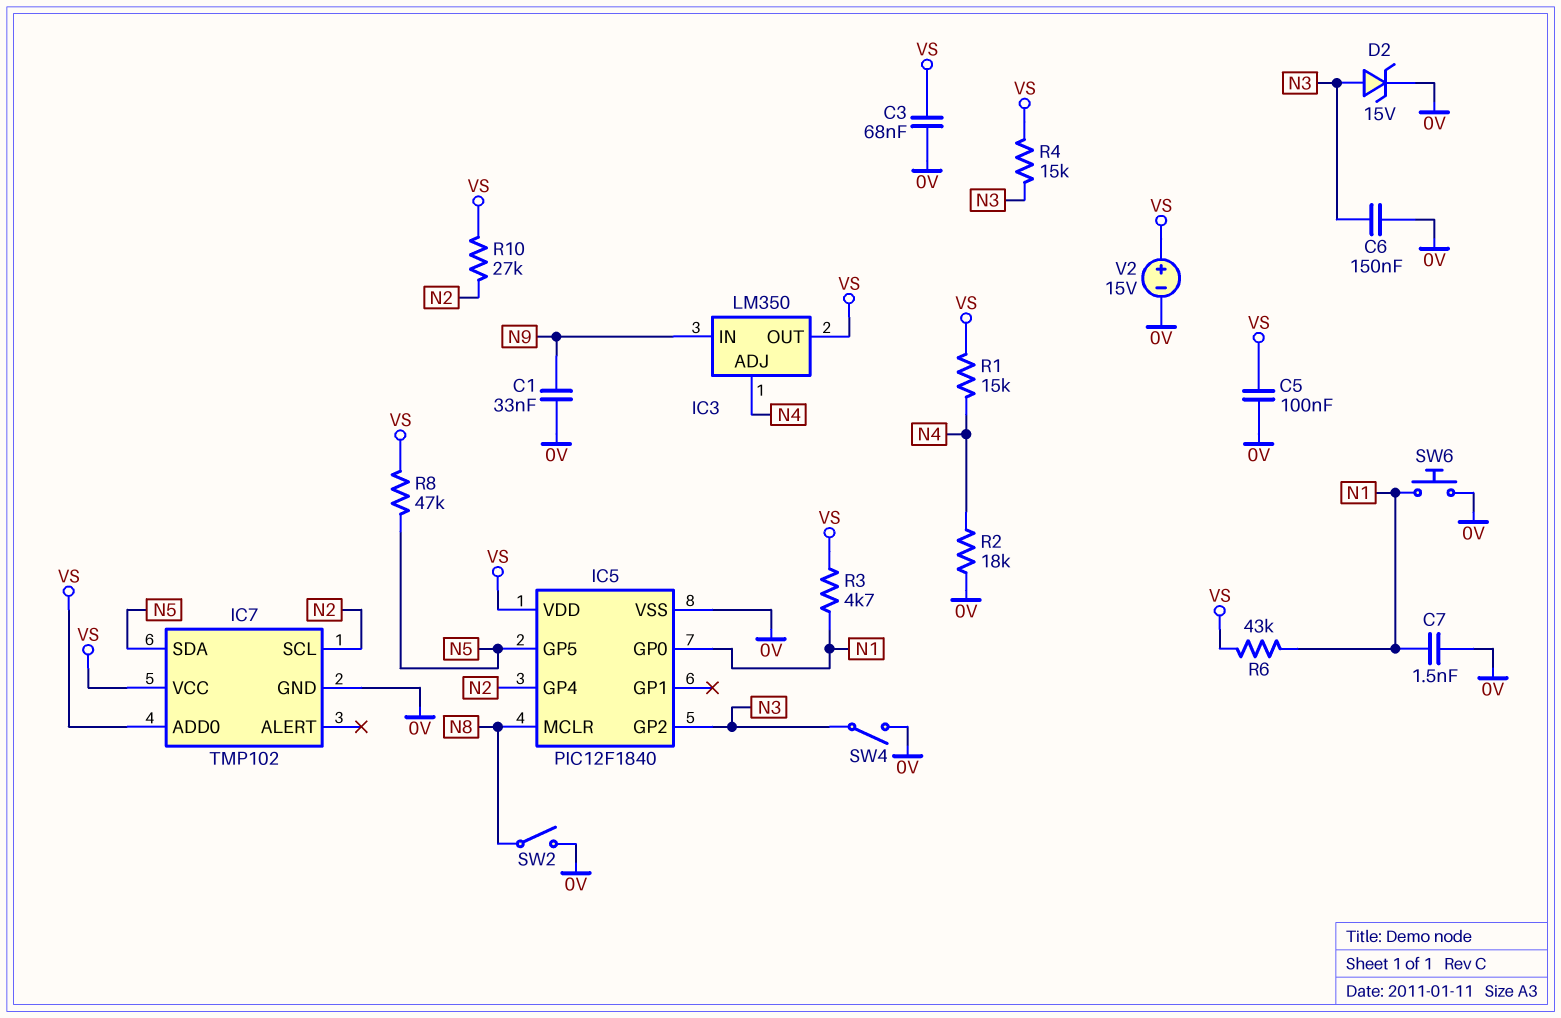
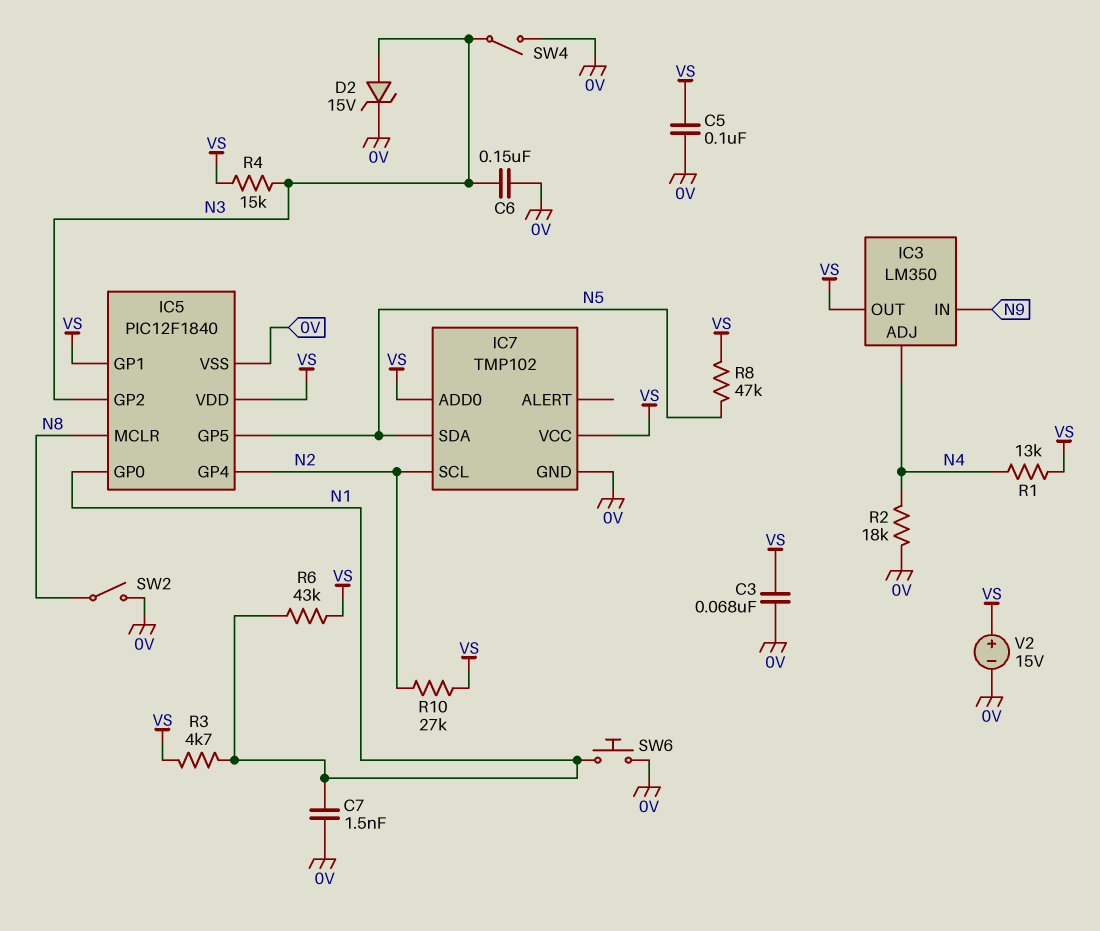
C1: 33nF (0V, N9) -> none
IC5 pin GP1: none -> VS
R1: 15k (N4, VS) -> 13k (N4, VS)

